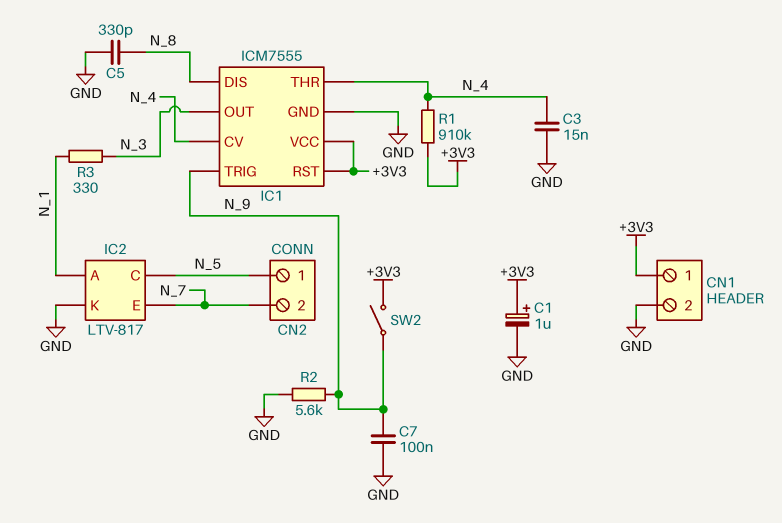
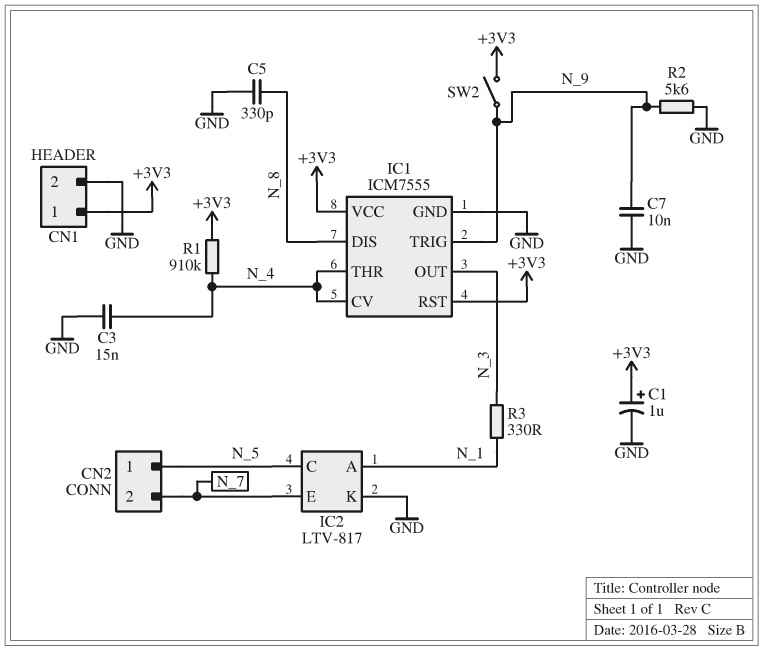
C7: 100nF (GND, N_9) -> 10nF (GND, N_9)

